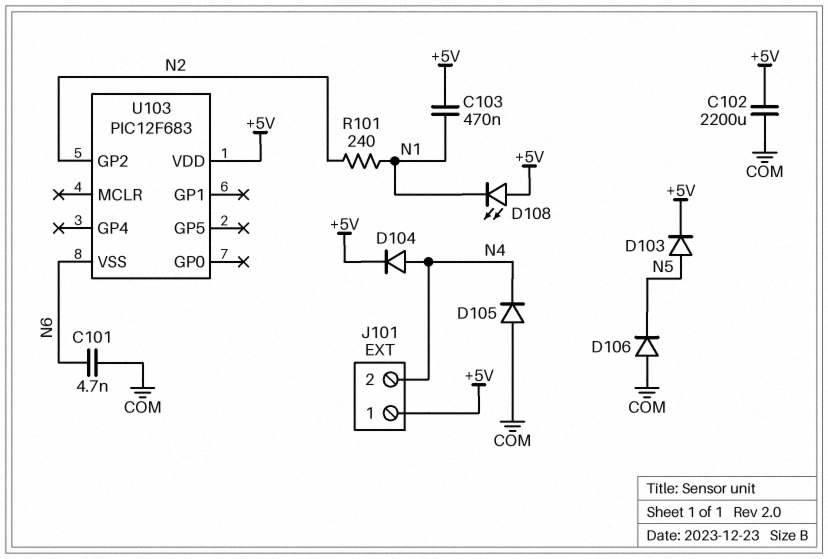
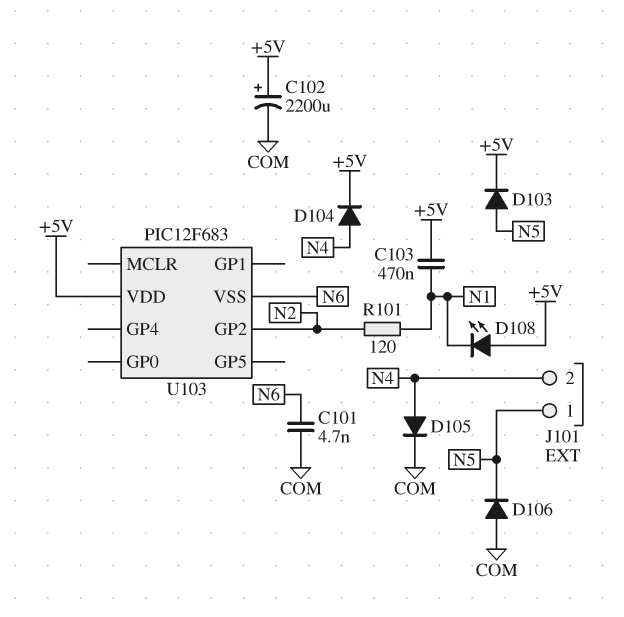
C102: 2200uF (+5V, COM) -> 2200uF (plus +5V, minus COM)
D105: diode (A COM, K N4) -> diode (A N4, K COM)
J101 pin 1: +5V -> N5
R101: 240 (N1, N2) -> 120 (N1, N2)

